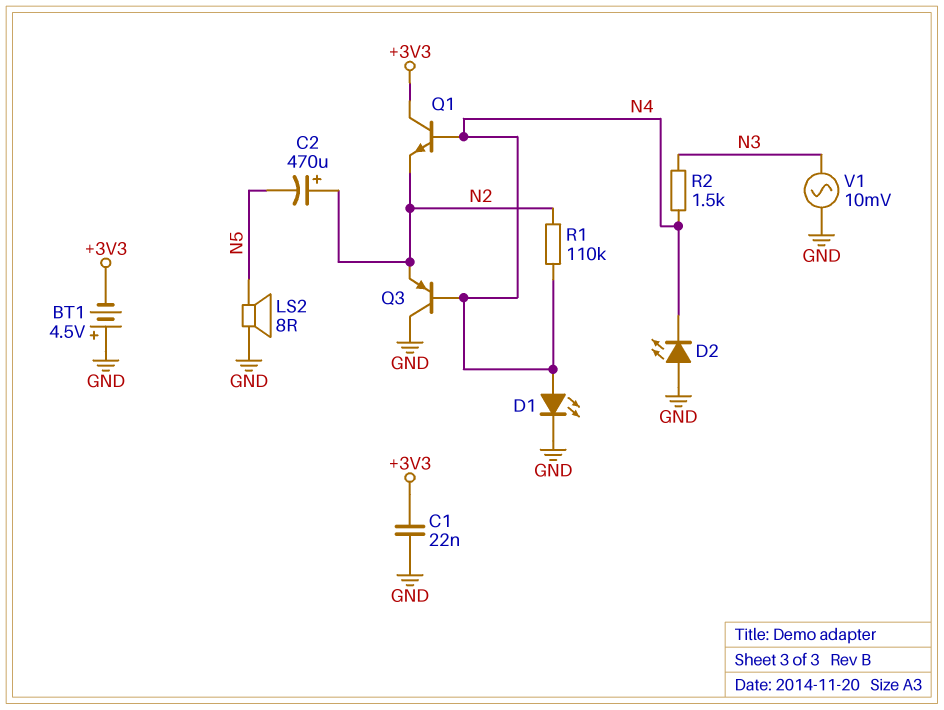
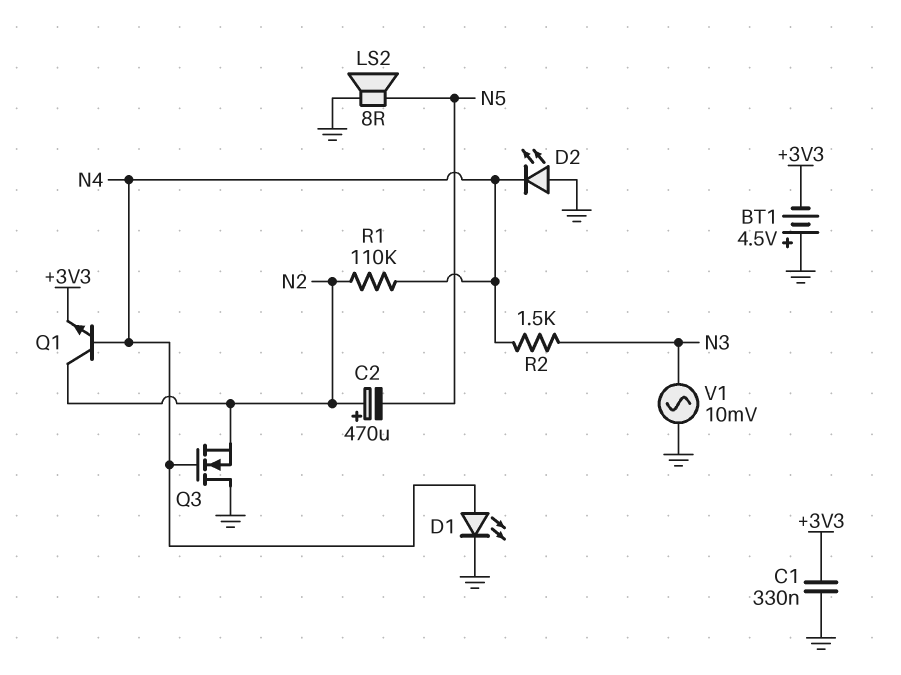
C1: 22nF (+3V3, GND) -> 330nF (+3V3, GND)
Q1: NPN (B N4, C +3V3, E N2) -> NPN (B N4, C N2, E +3V3)
Q3: PNP (B N4, C GND, E N2) -> NMOS (G N4, D GND, S N2)

